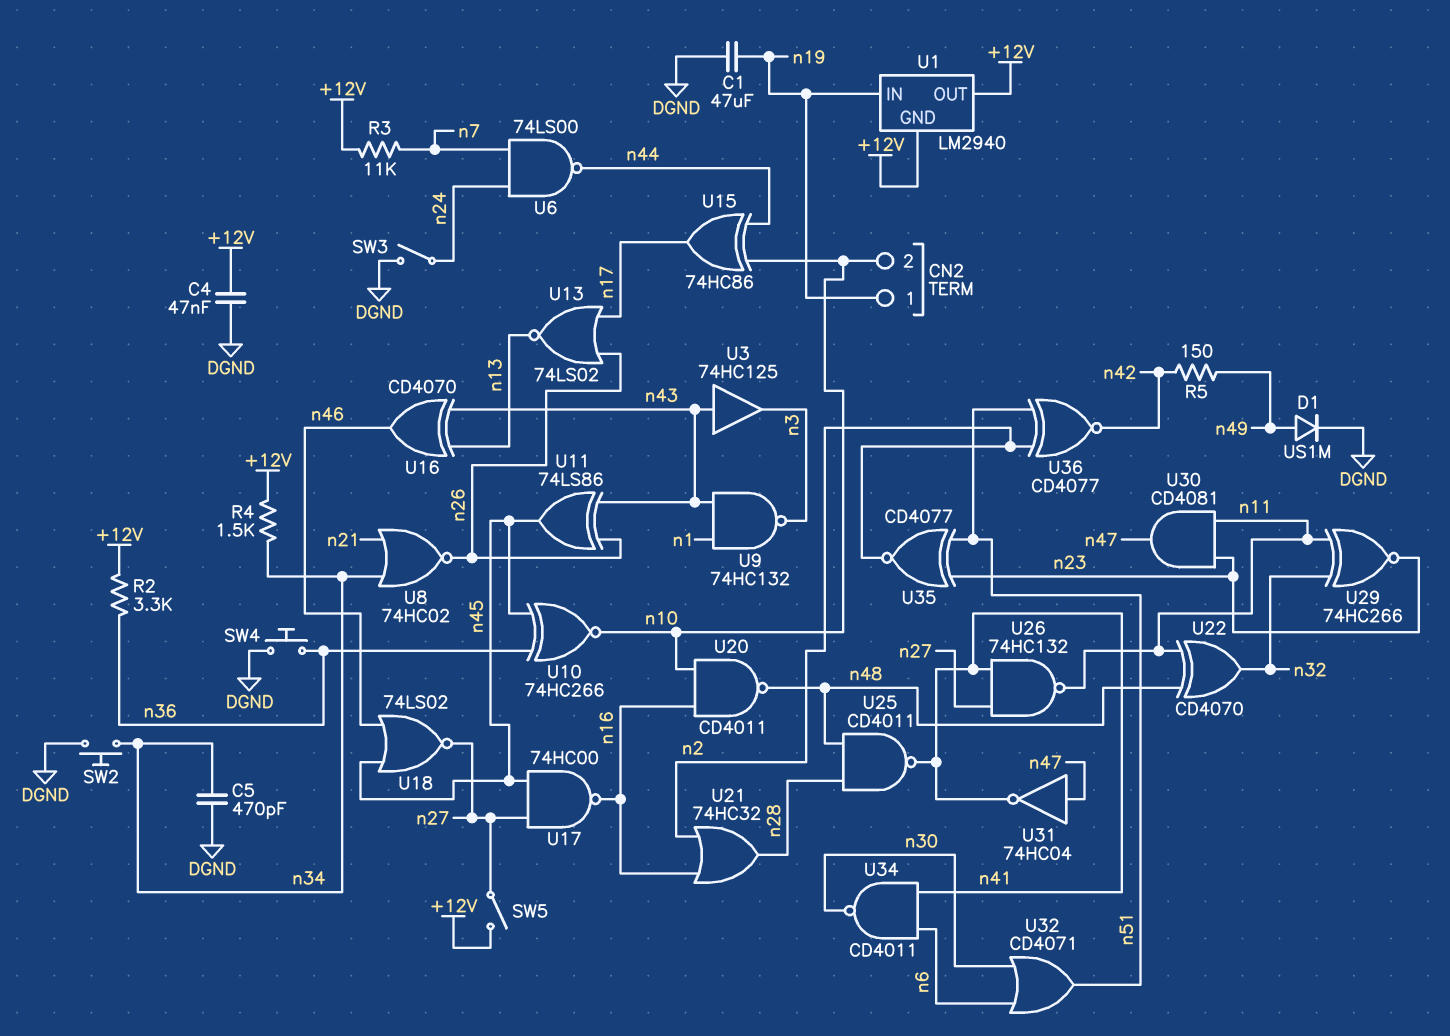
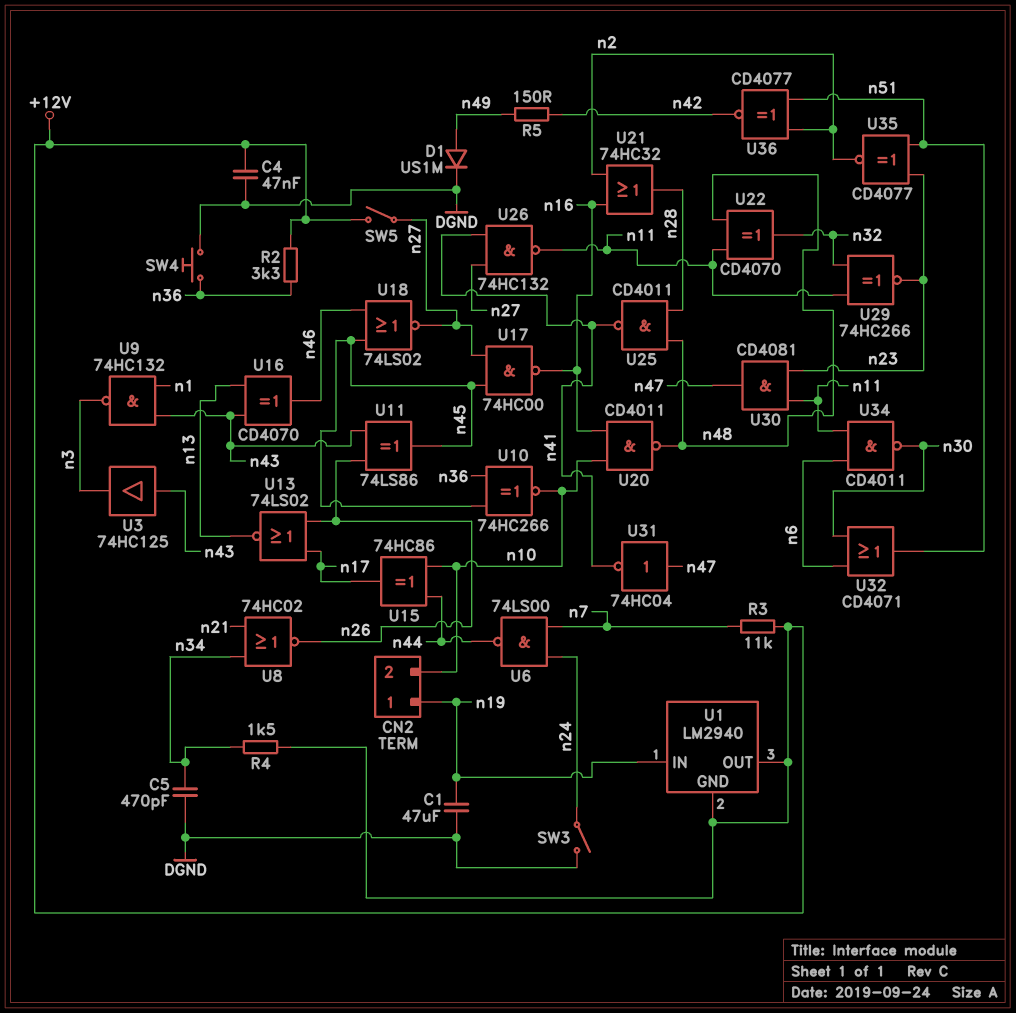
SW2: button (DGND, n34) -> none
U34: NAND CD4011 (in n6, in n41, out n30) -> NAND CD4011 (in n6, in n11, out n30)

